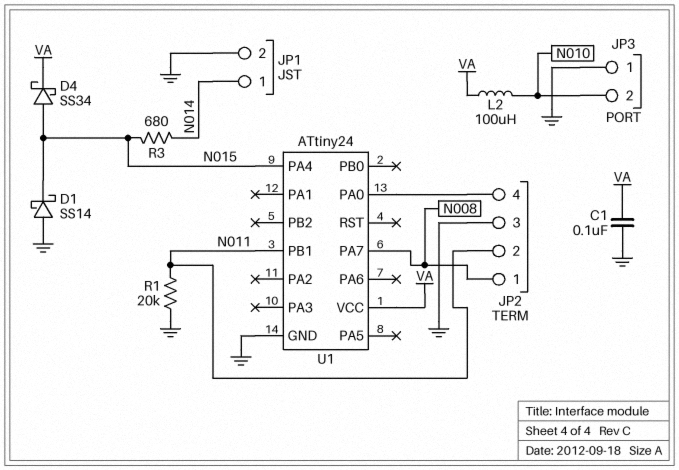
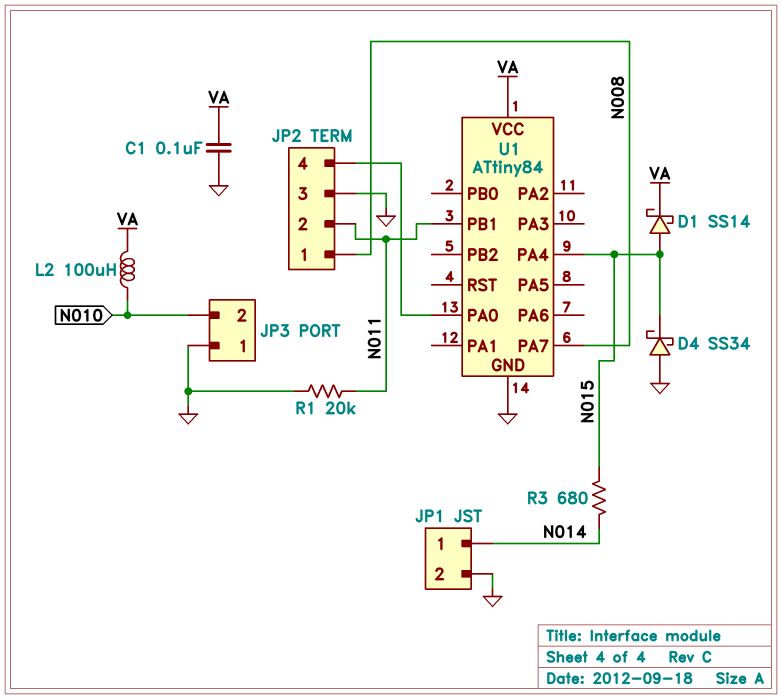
D1: schottky SS14 (A GND, K N015) -> schottky SS14 (A N015, K VA)
D4: schottky SS34 (A N015, K VA) -> schottky SS34 (A GND, K N015)
U1: ATtiny24 -> ATtiny84

